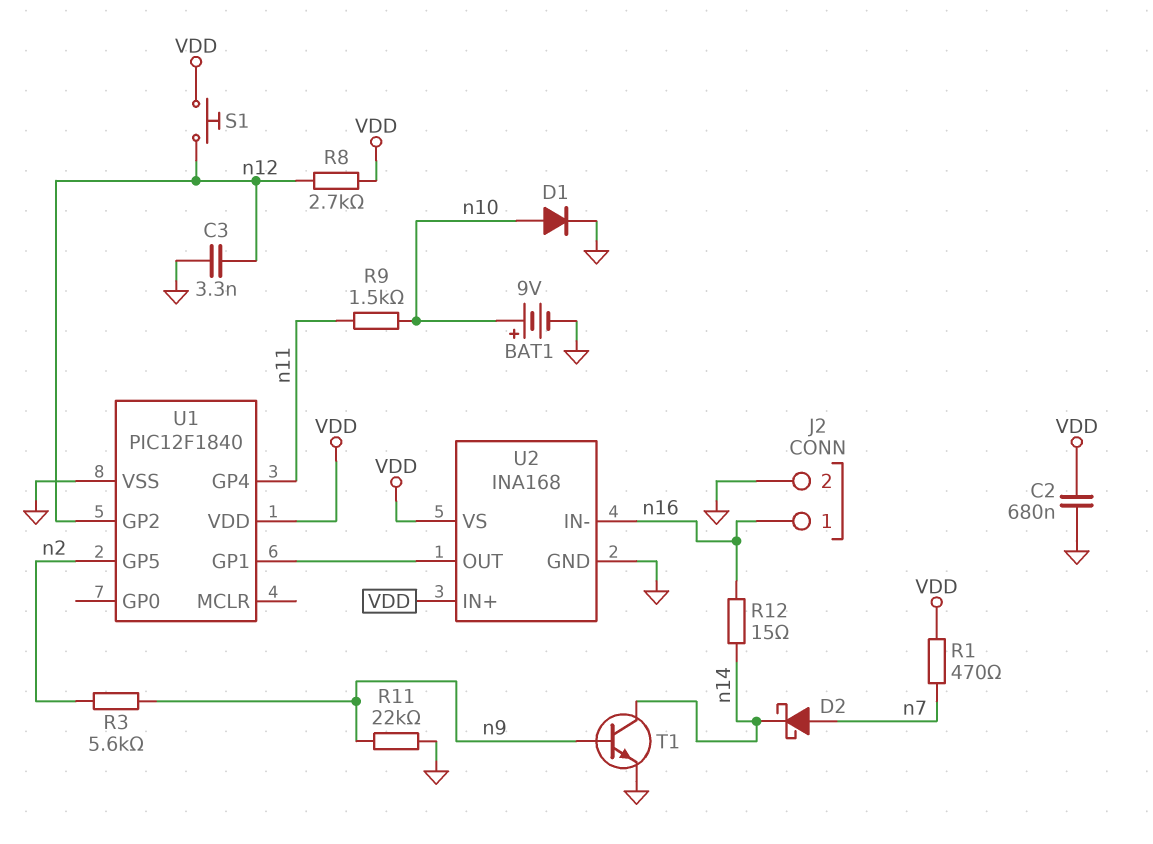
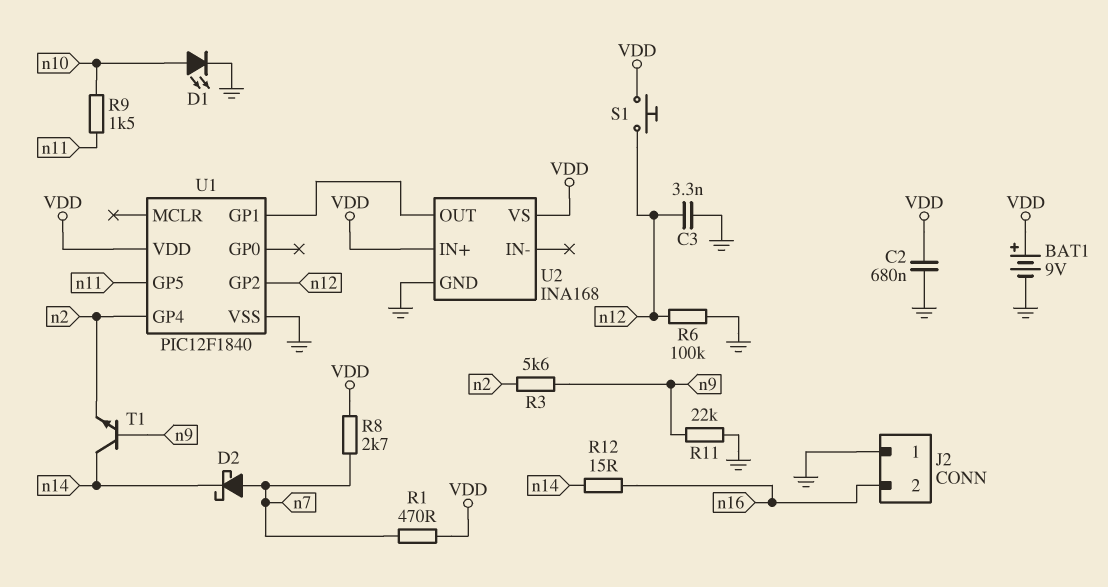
BAT1: 9V (plus n10, minus GND) -> 9V (plus VDD, minus GND)
D1: diode (A n10, K GND) -> LED (A n10, K GND)
J2 pin 1: n16 -> GND
J2 pin 2: GND -> n16
R6: none -> 100k (GND, n12)
R8: 2.7k (VDD, n12) -> 2.7k (VDD, n7)
T1: NPN (B n9, C n14, E GND) -> NPN (B n9, C n14, E n2)
U1 pin GP4: n11 -> n2
U1 pin GP5: n2 -> n11
U2 pin IN-: n16 -> none

